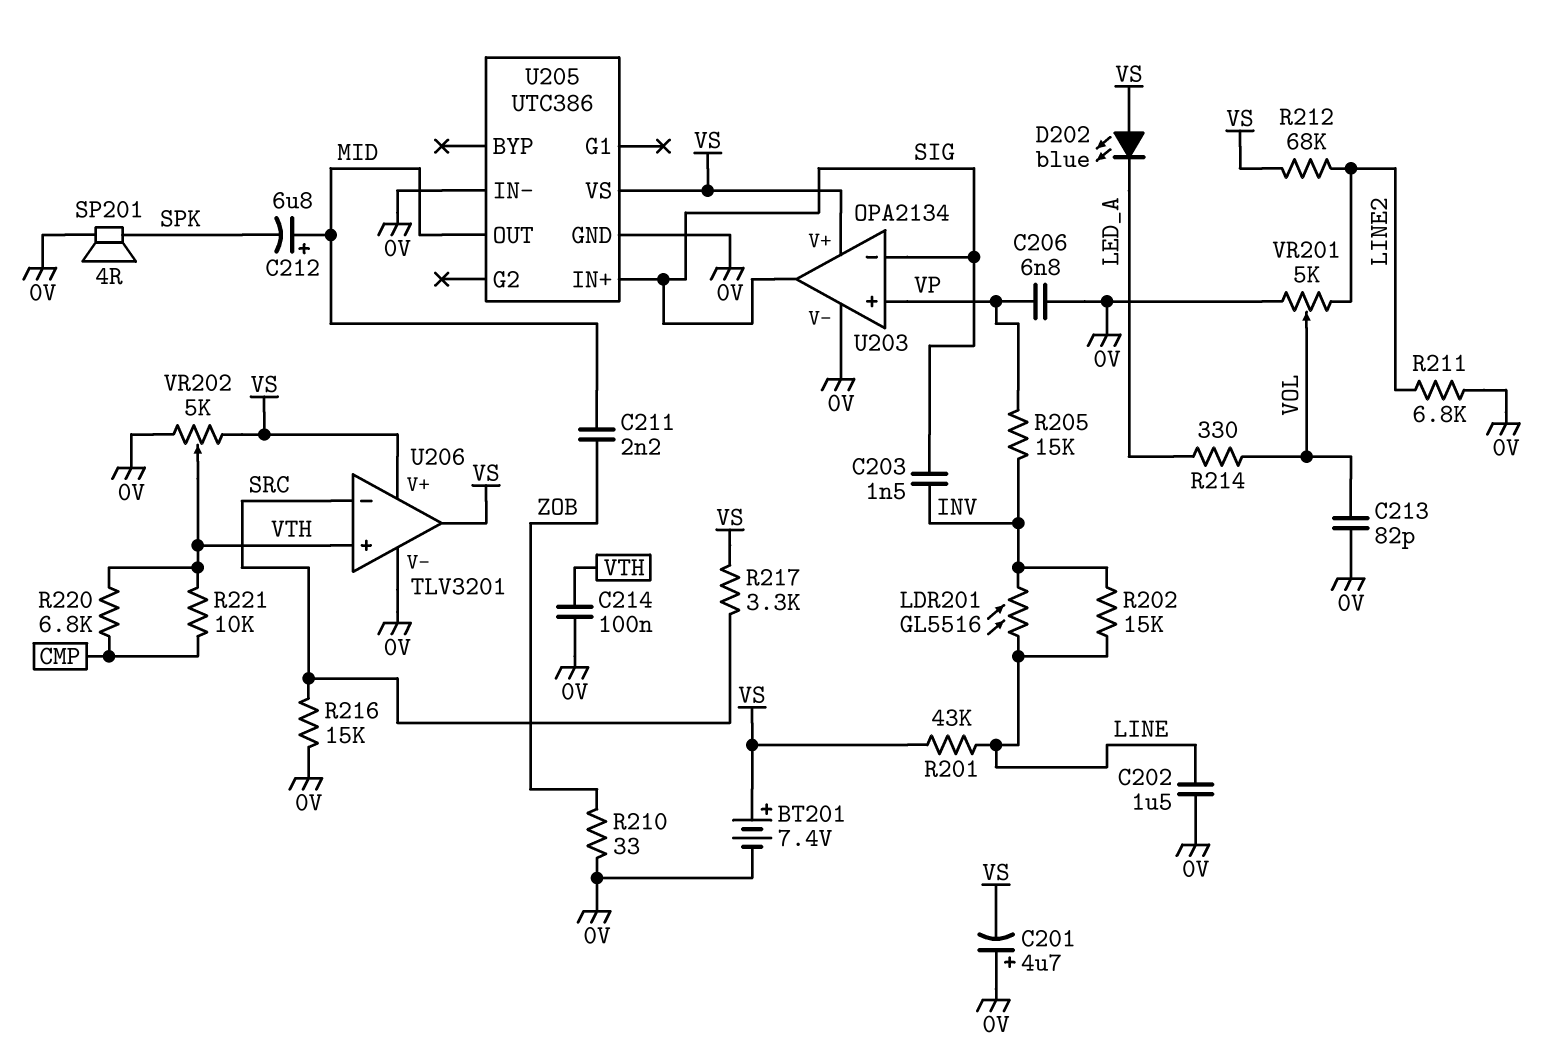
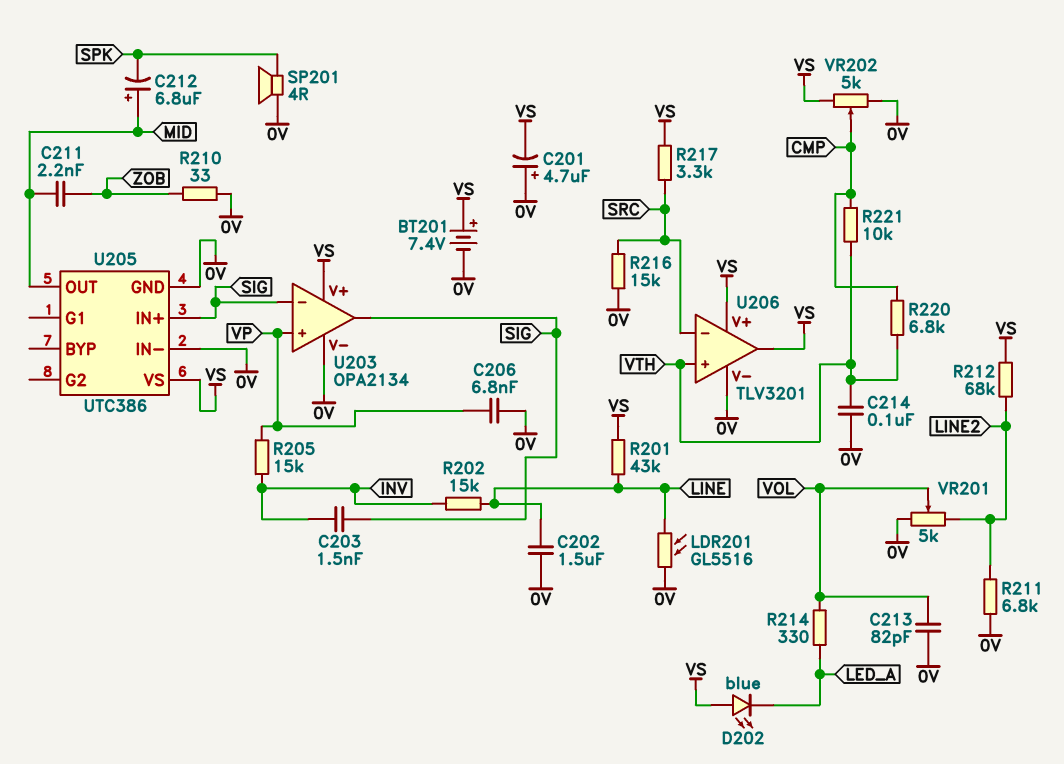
LDR201: GL5516 (INV, LINE) -> GL5516 (0V, LINE)
VR202: 5k (0V, VS, wiper VTH) -> 5k (0V, VS, wiper CMP)

